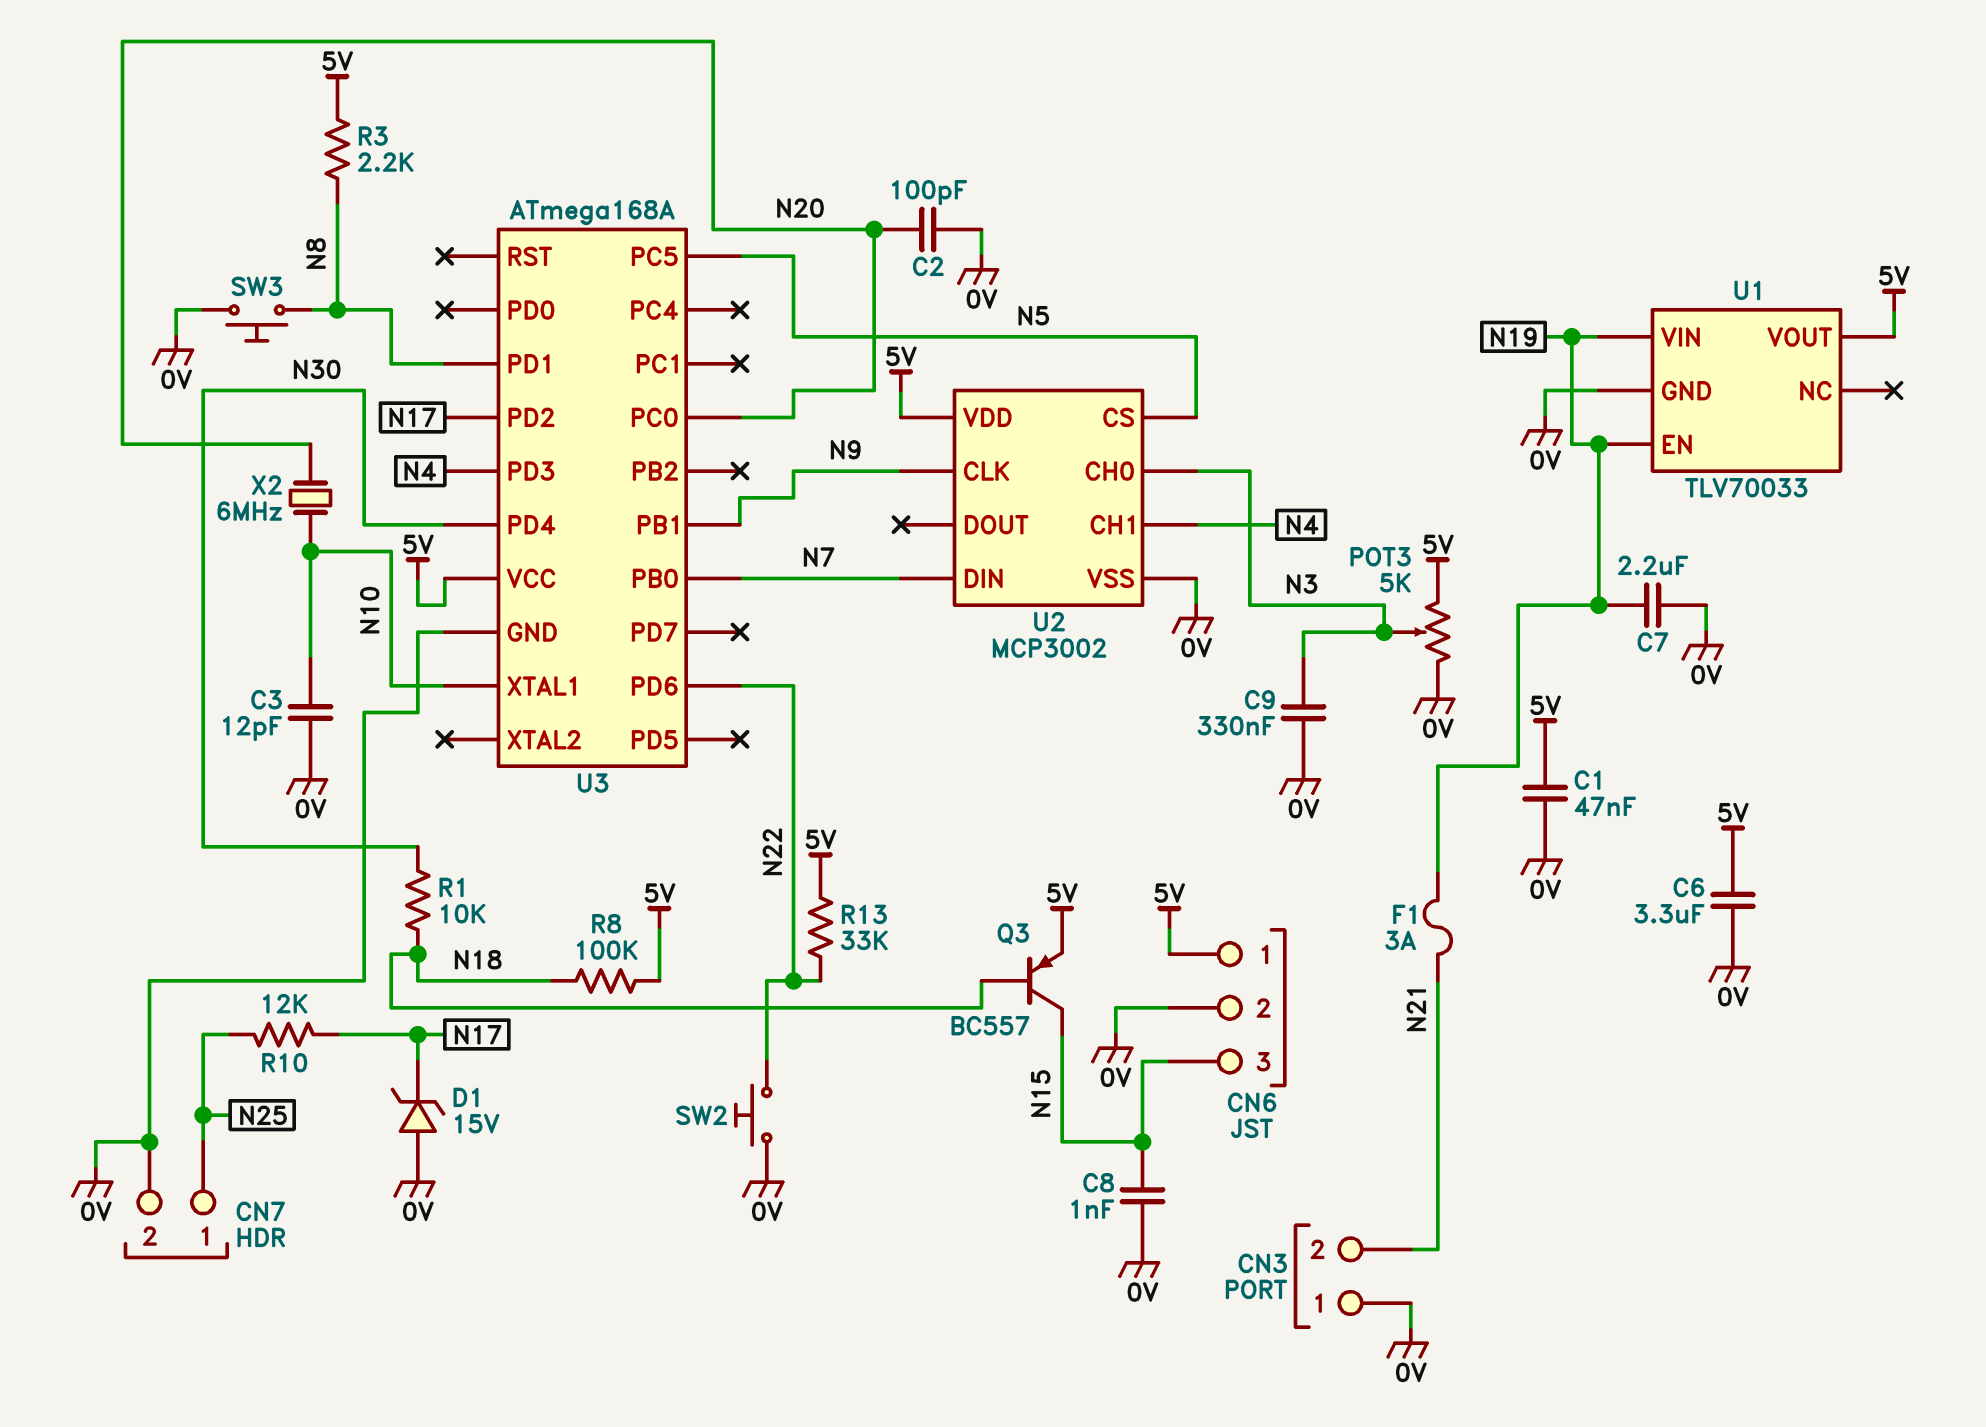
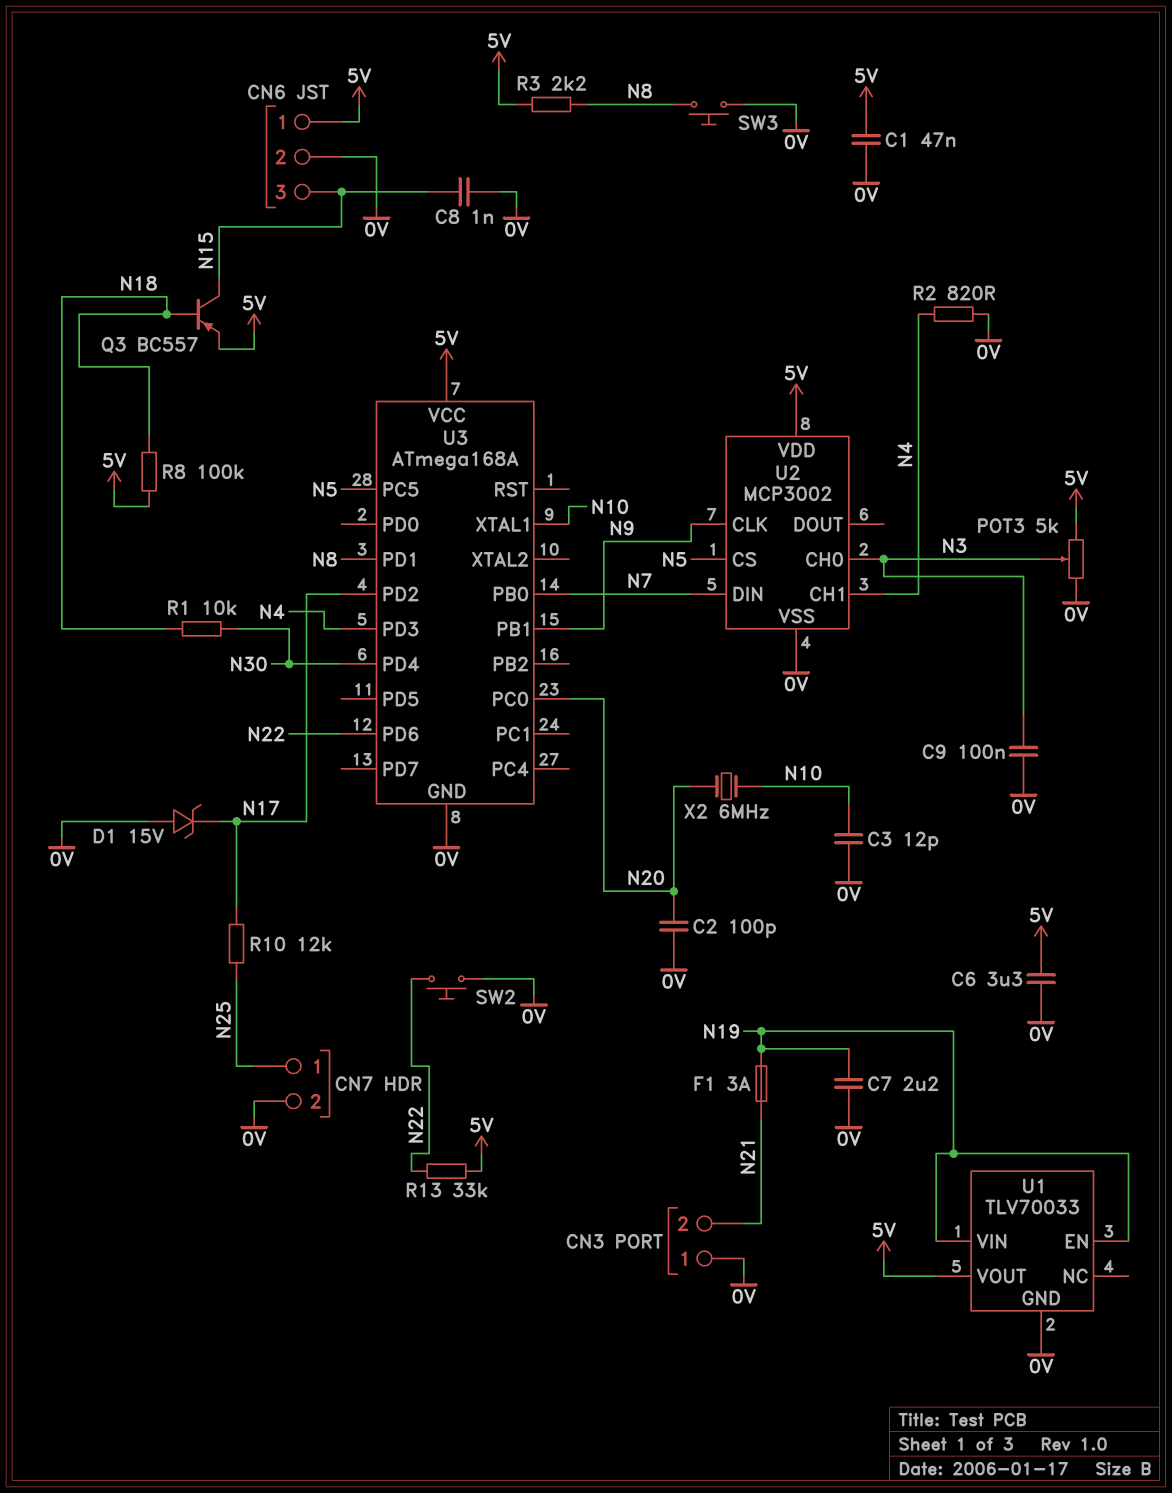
C9: 330nF (0V, N3) -> 100nF (0V, N3)
R2: none -> 820 (0V, N4)

